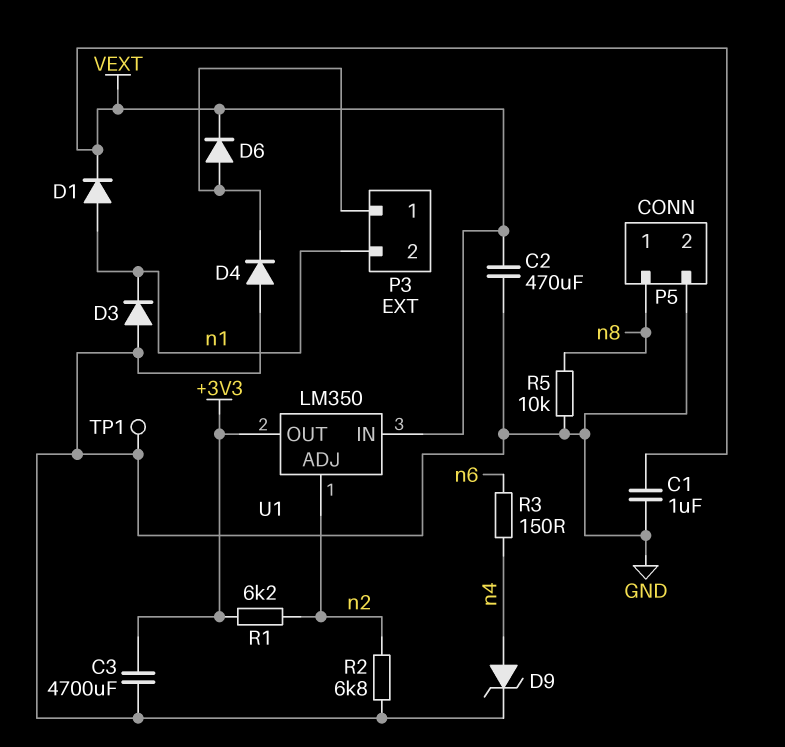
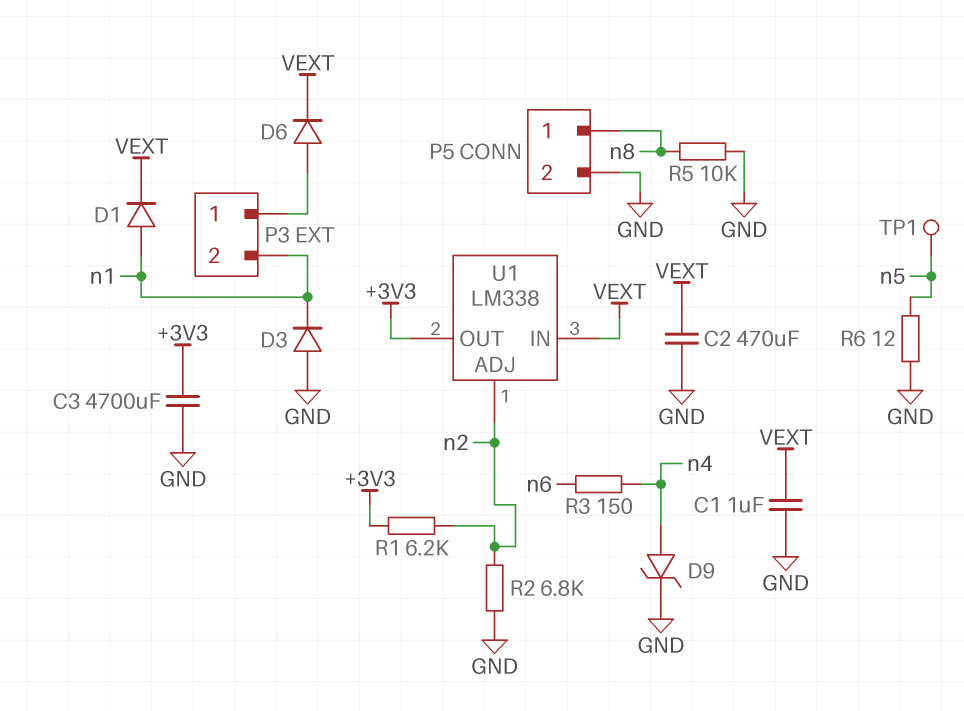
D4: diode (A GND, K P3/1) -> none
R6: none -> 12 (GND, n5)
TP1: test point (GND) -> test point (n5)
U1: LM350 -> LM338

